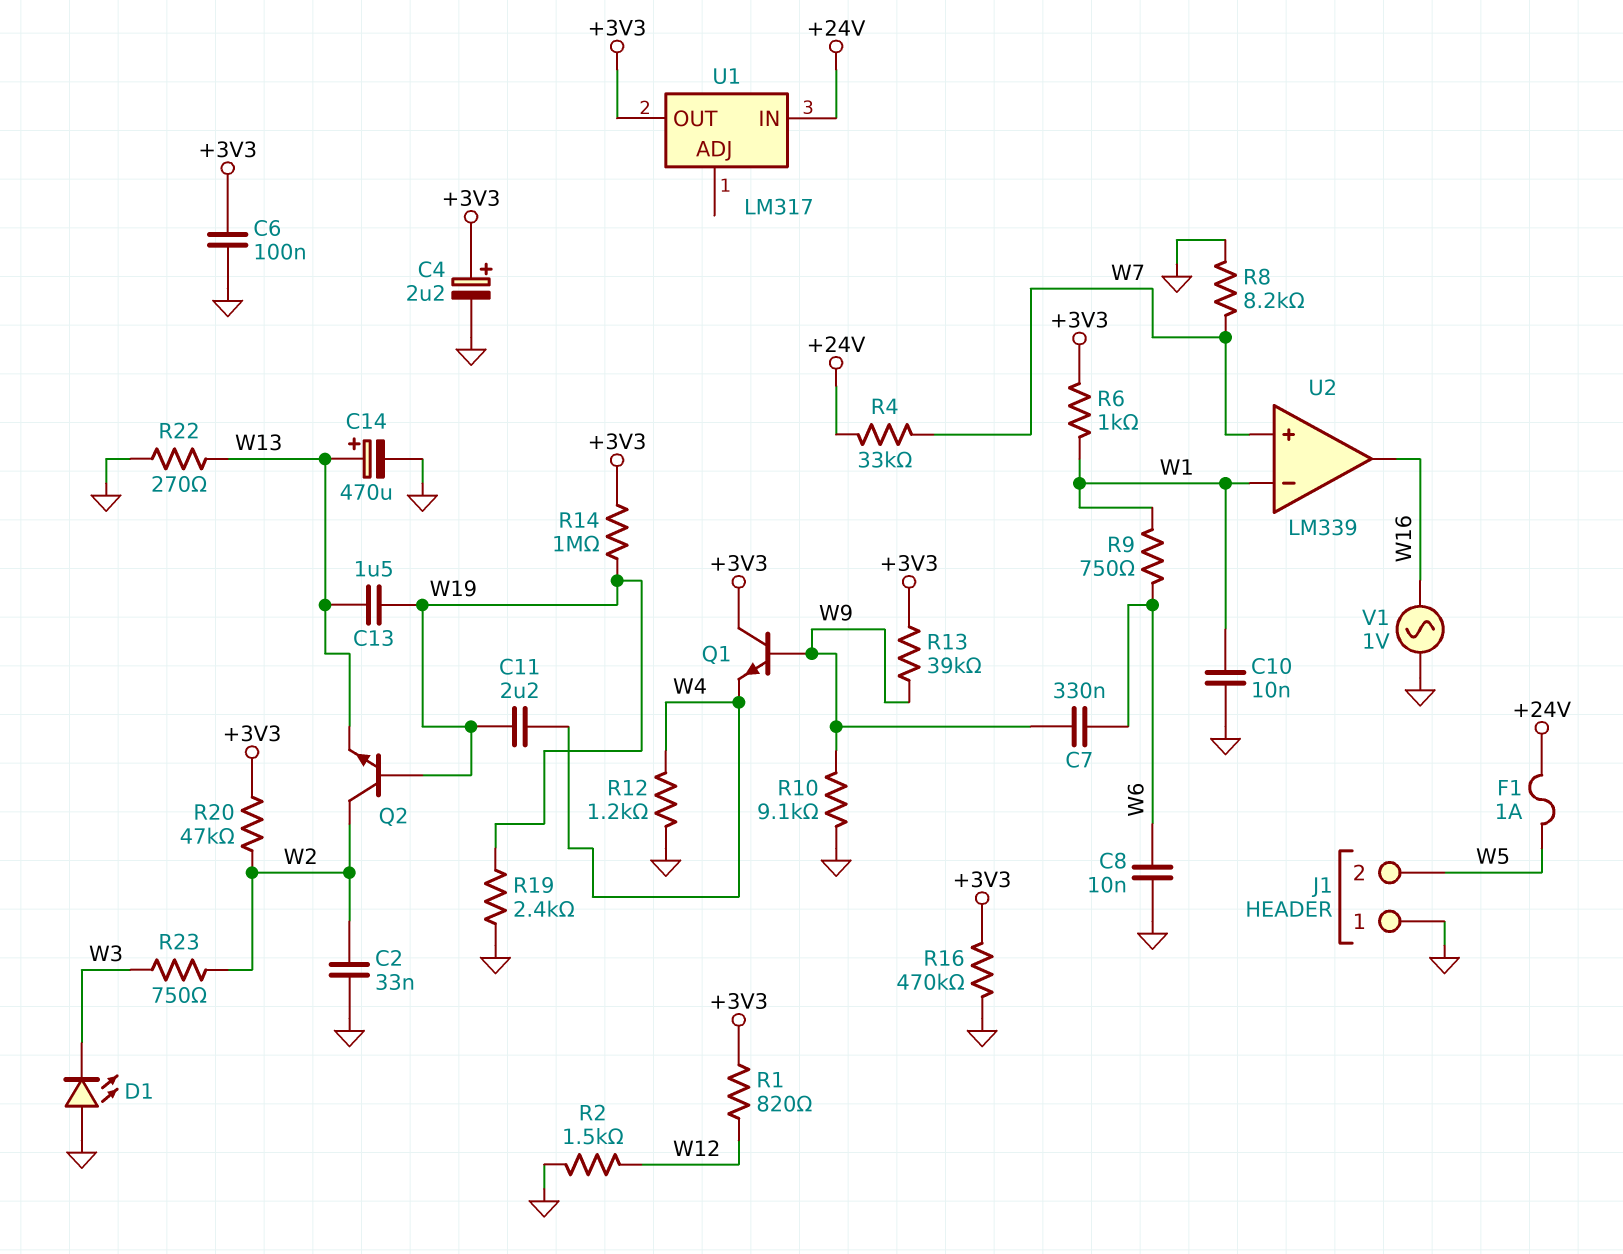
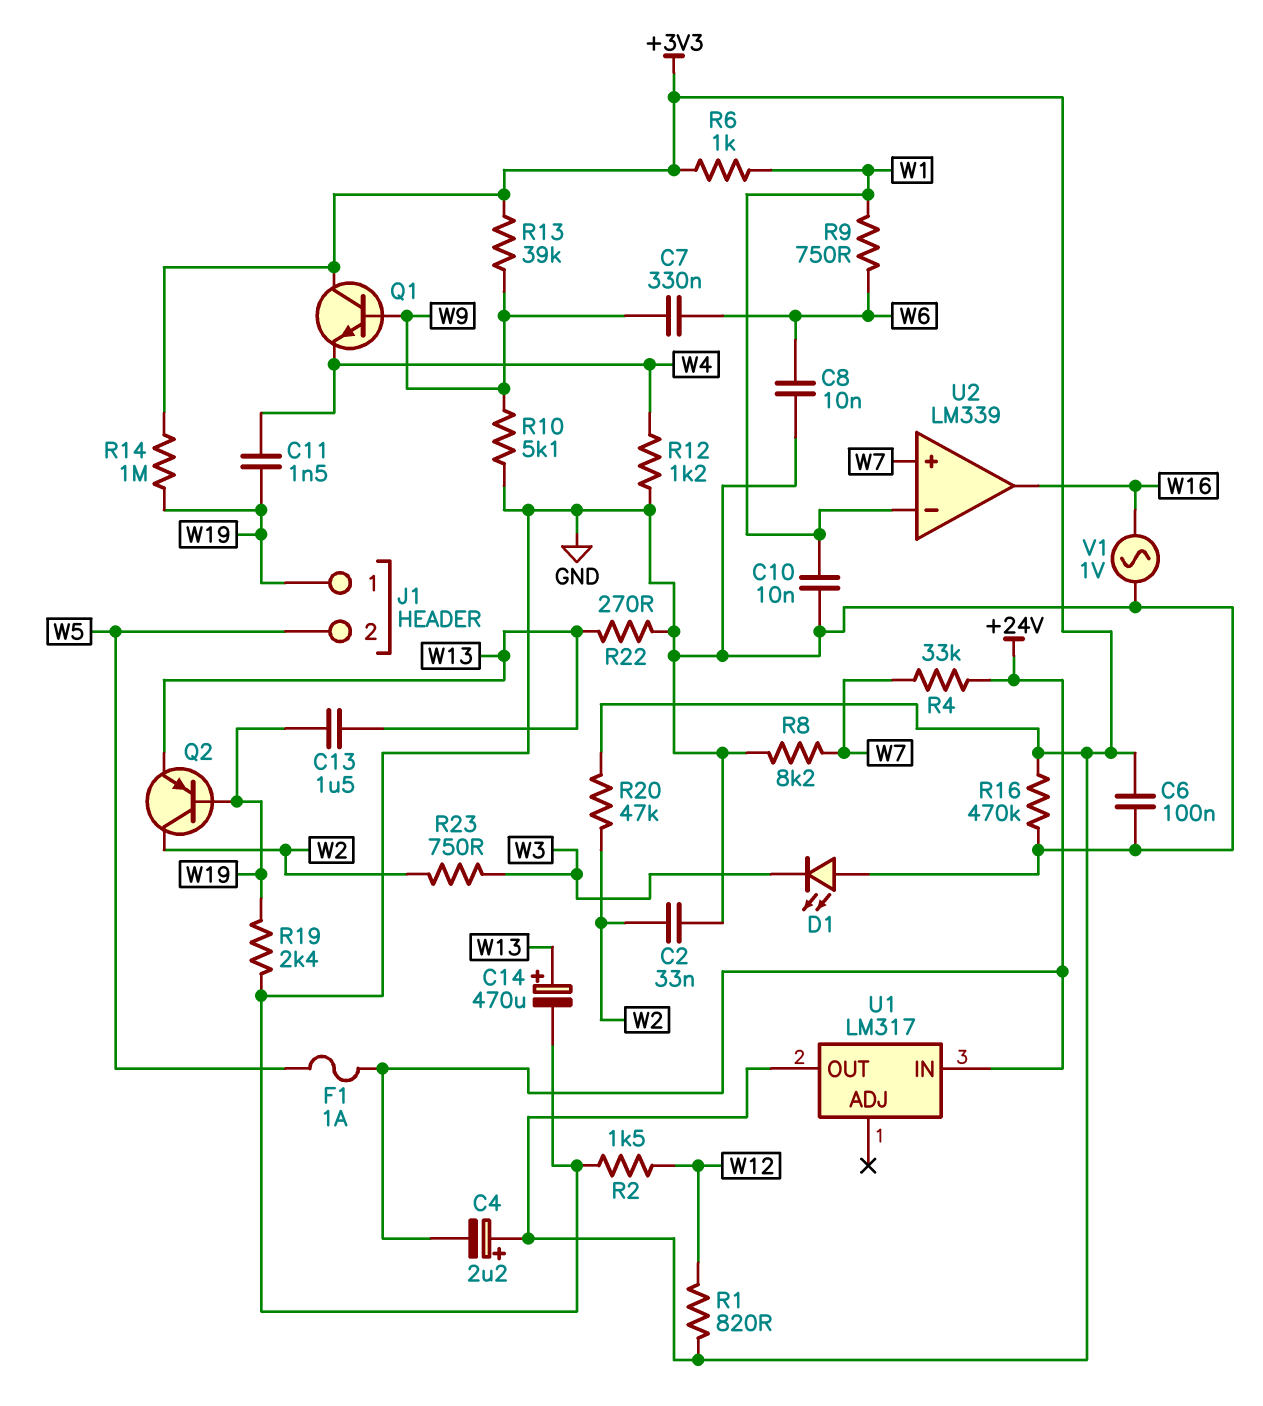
C4: 2.2uF (plus +3V3, minus GND) -> 2.2uF (plus +3V3, minus +24V)
C11: 2.2uF (W4, W19) -> 1.5nF (W4, W19)
J1 pin 1: GND -> W19
Q2: NPN (B W19, C W2, E W13) -> PNP (B W19, C W2, E W13)
R10: 9.1k (GND, W9) -> 5.1k (GND, W9)

